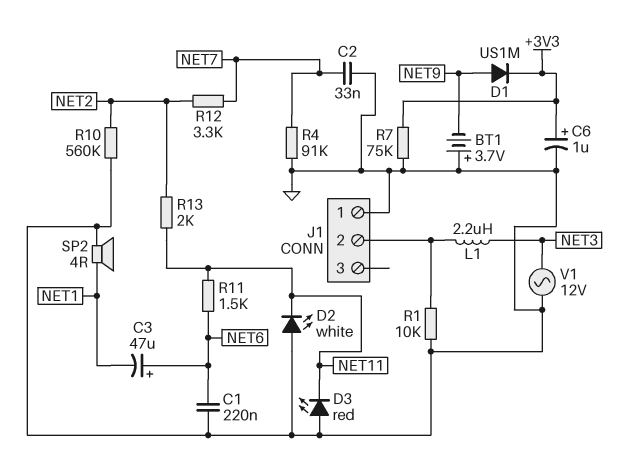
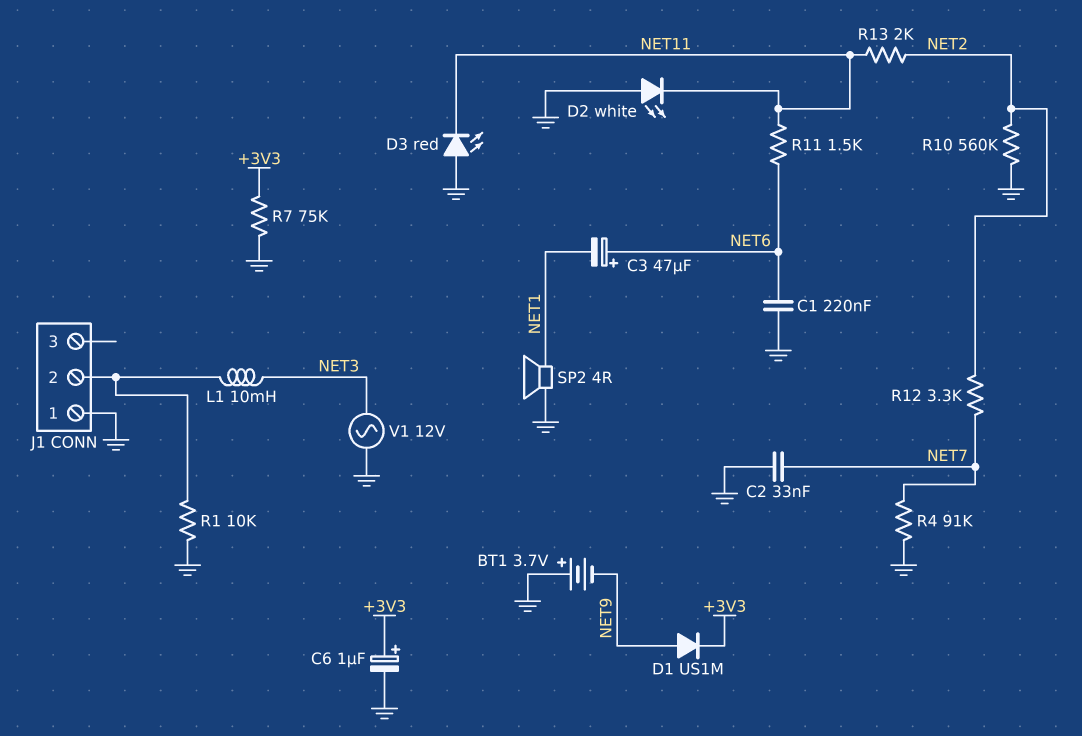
L1: 2.2uH (J1/2, NET3) -> 10mH (J1/2, NET3)

